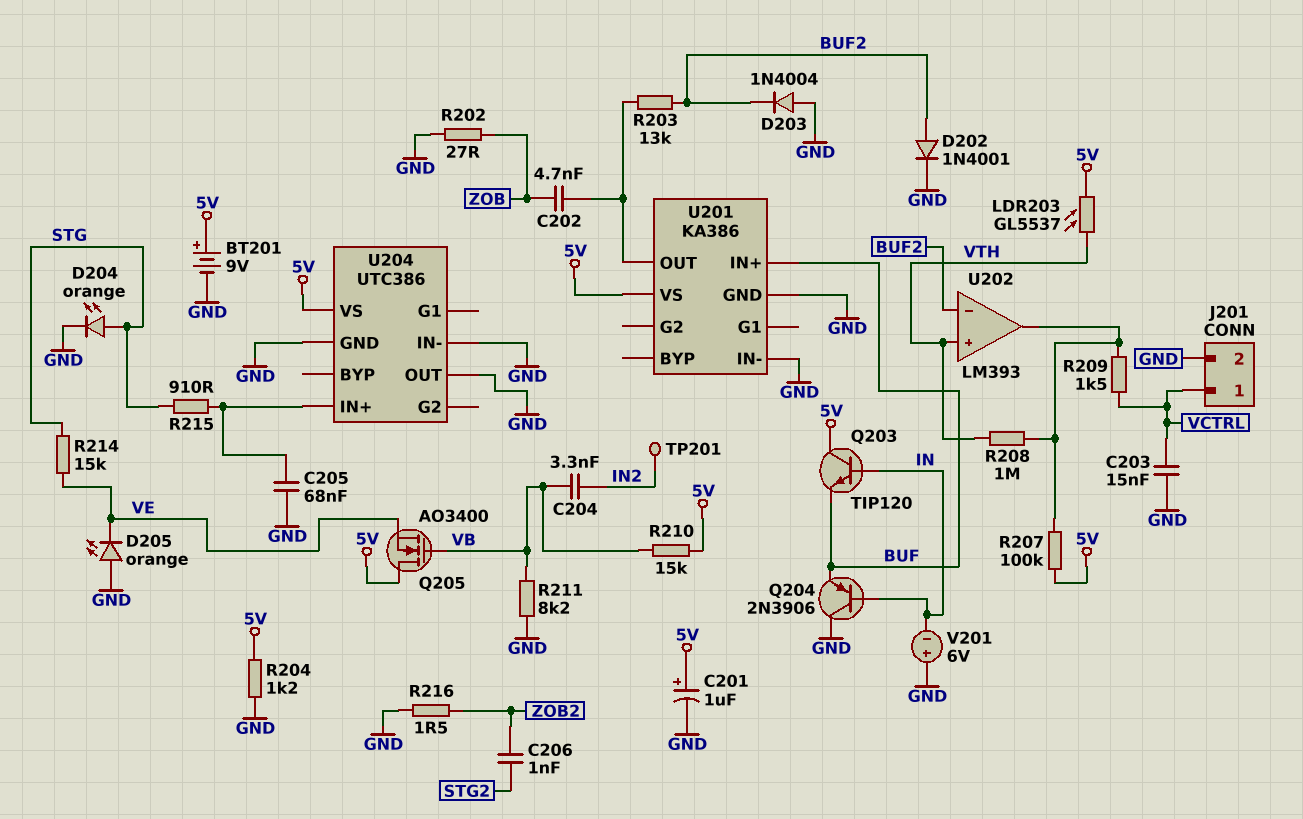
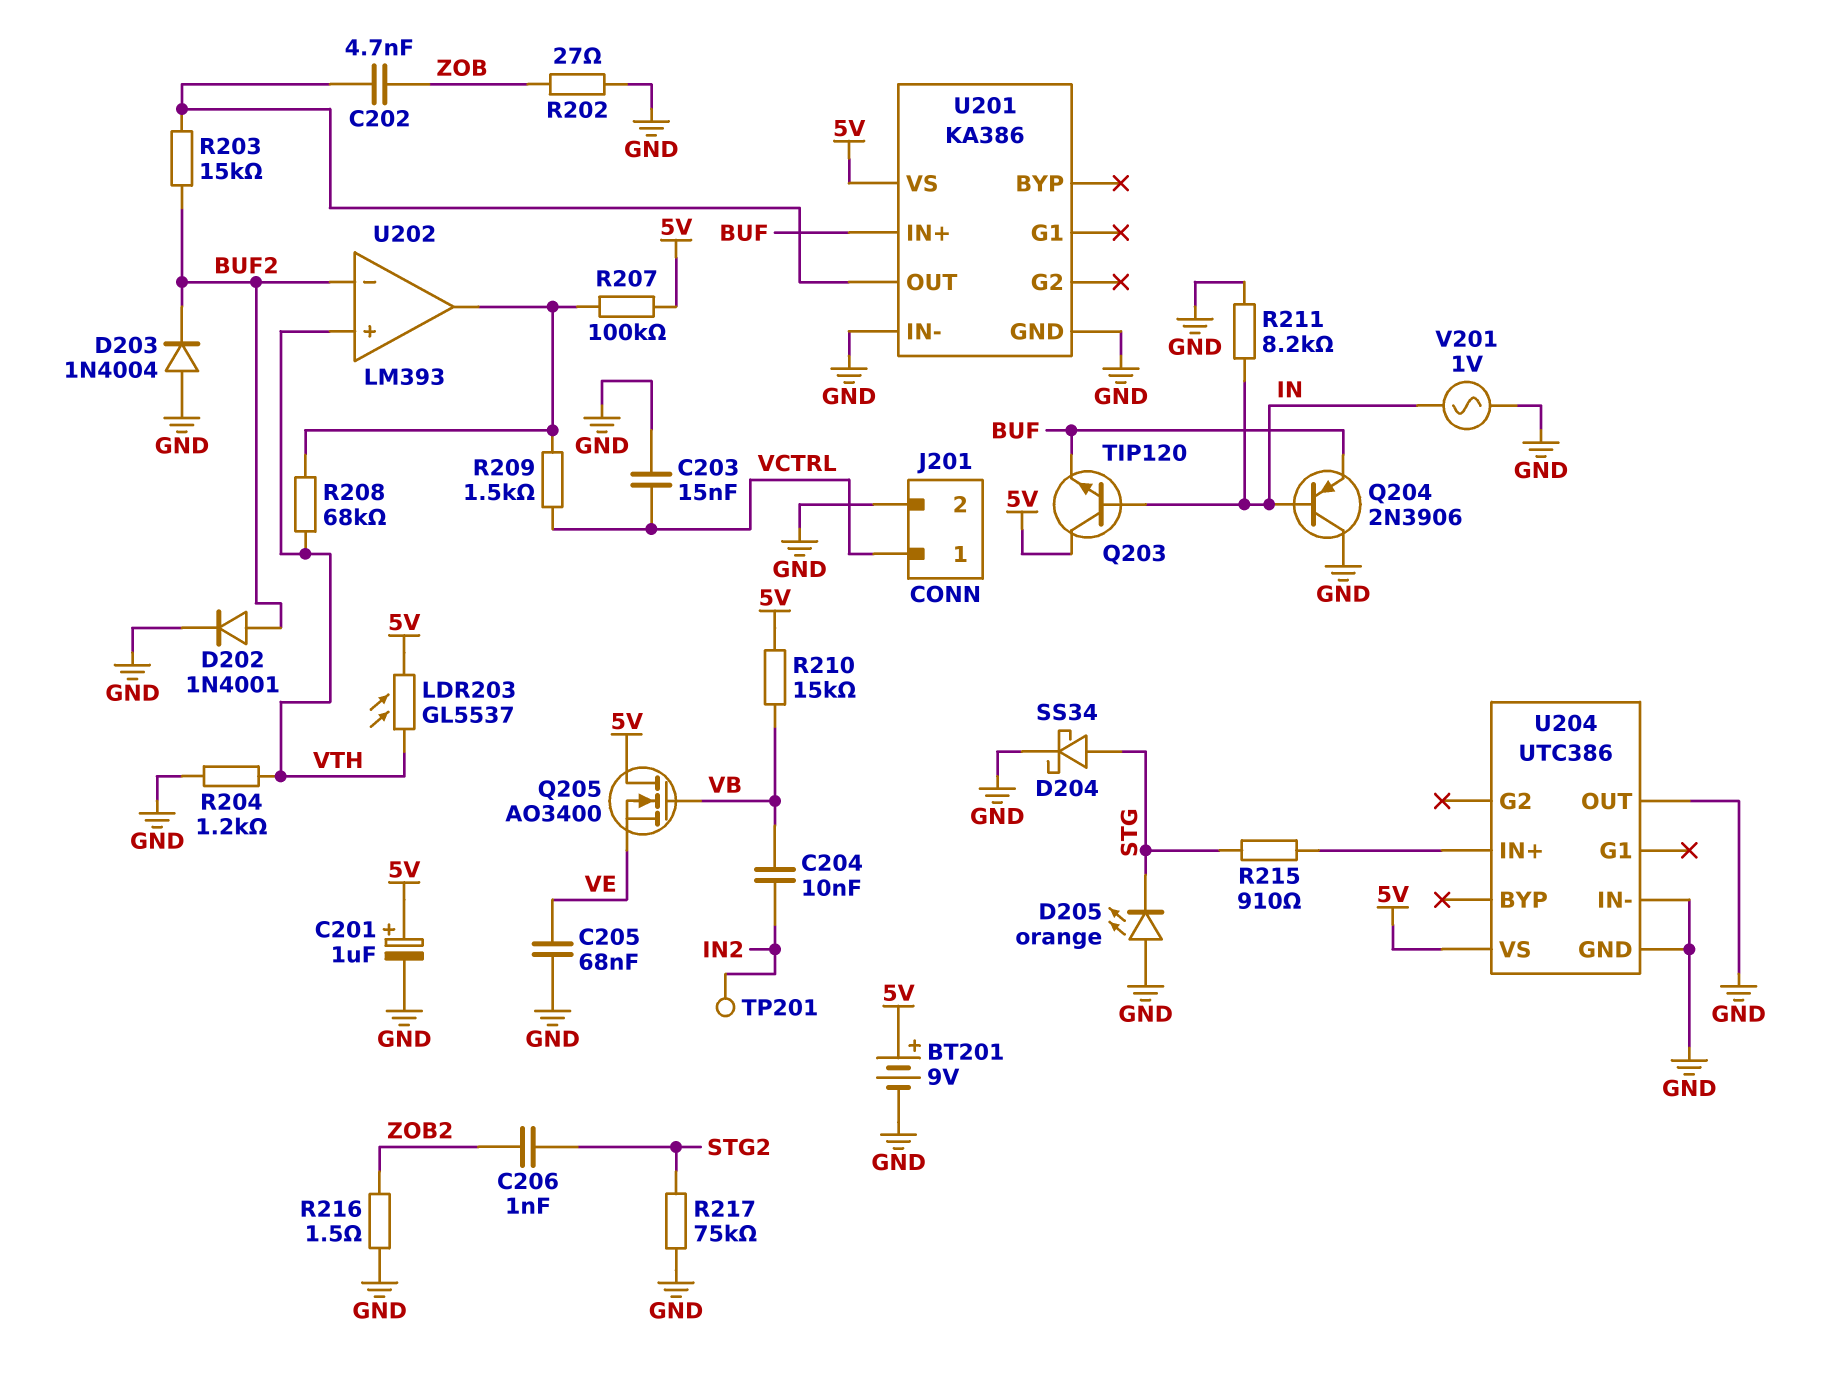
C204: 3.3nF (IN2, VB) -> 10nF (IN2, VB)
C205: 68nF (GND, U204/IN+) -> 68nF (GND, VE)
D204: LED orange (A STG, K GND) -> schottky SS34 (A STG, K GND)
D205: LED orange (A GND, K VE) -> LED orange (A GND, K STG)
R203: 13k (BUF2, U201/OUT) -> 15k (BUF2, U201/OUT)
R204: 1.2k (5V, GND) -> 1.2k (GND, VTH)
R208: 1M (U202/out, VTH) -> 68k (U202/out, VTH)
R211: 8.2k (GND, VB) -> 8.2k (GND, IN)
R214: 15k (STG, VE) -> none
R217: none -> 75k (GND, STG2)
V201: 6V (plus GND, minus IN) -> AC 1V (GND, IN)

